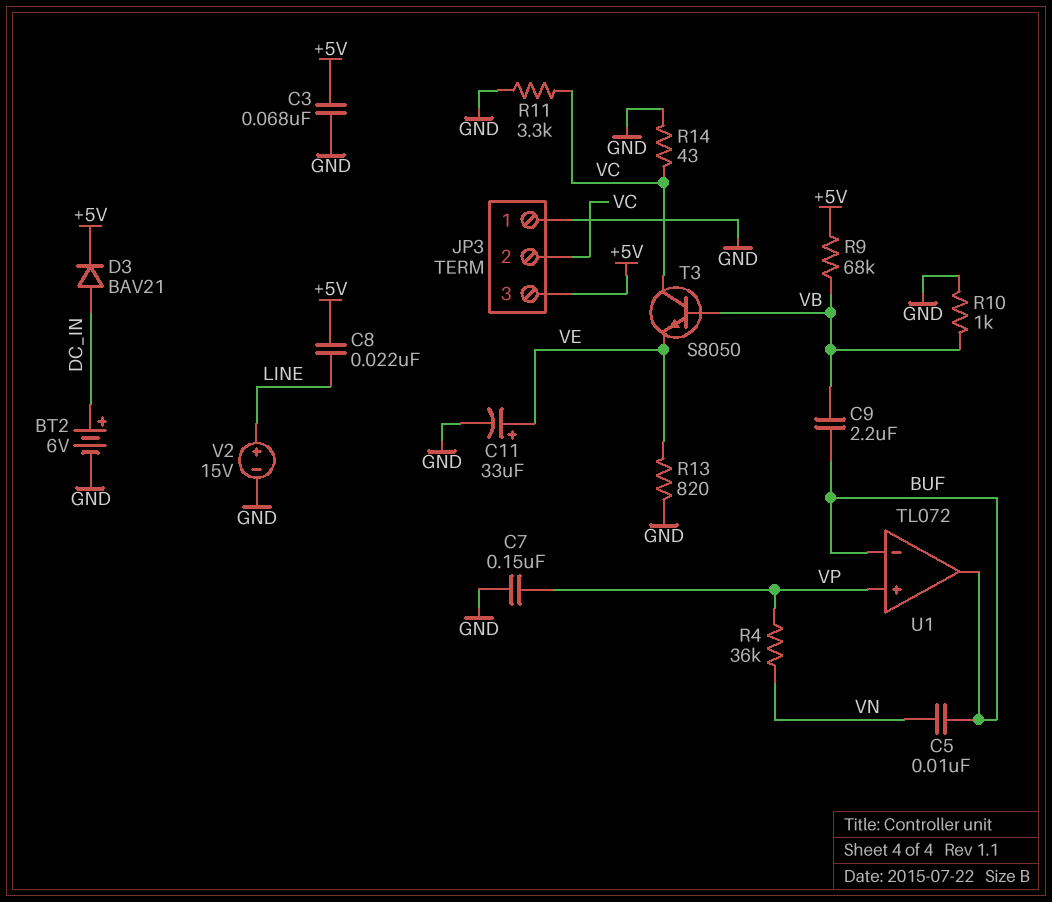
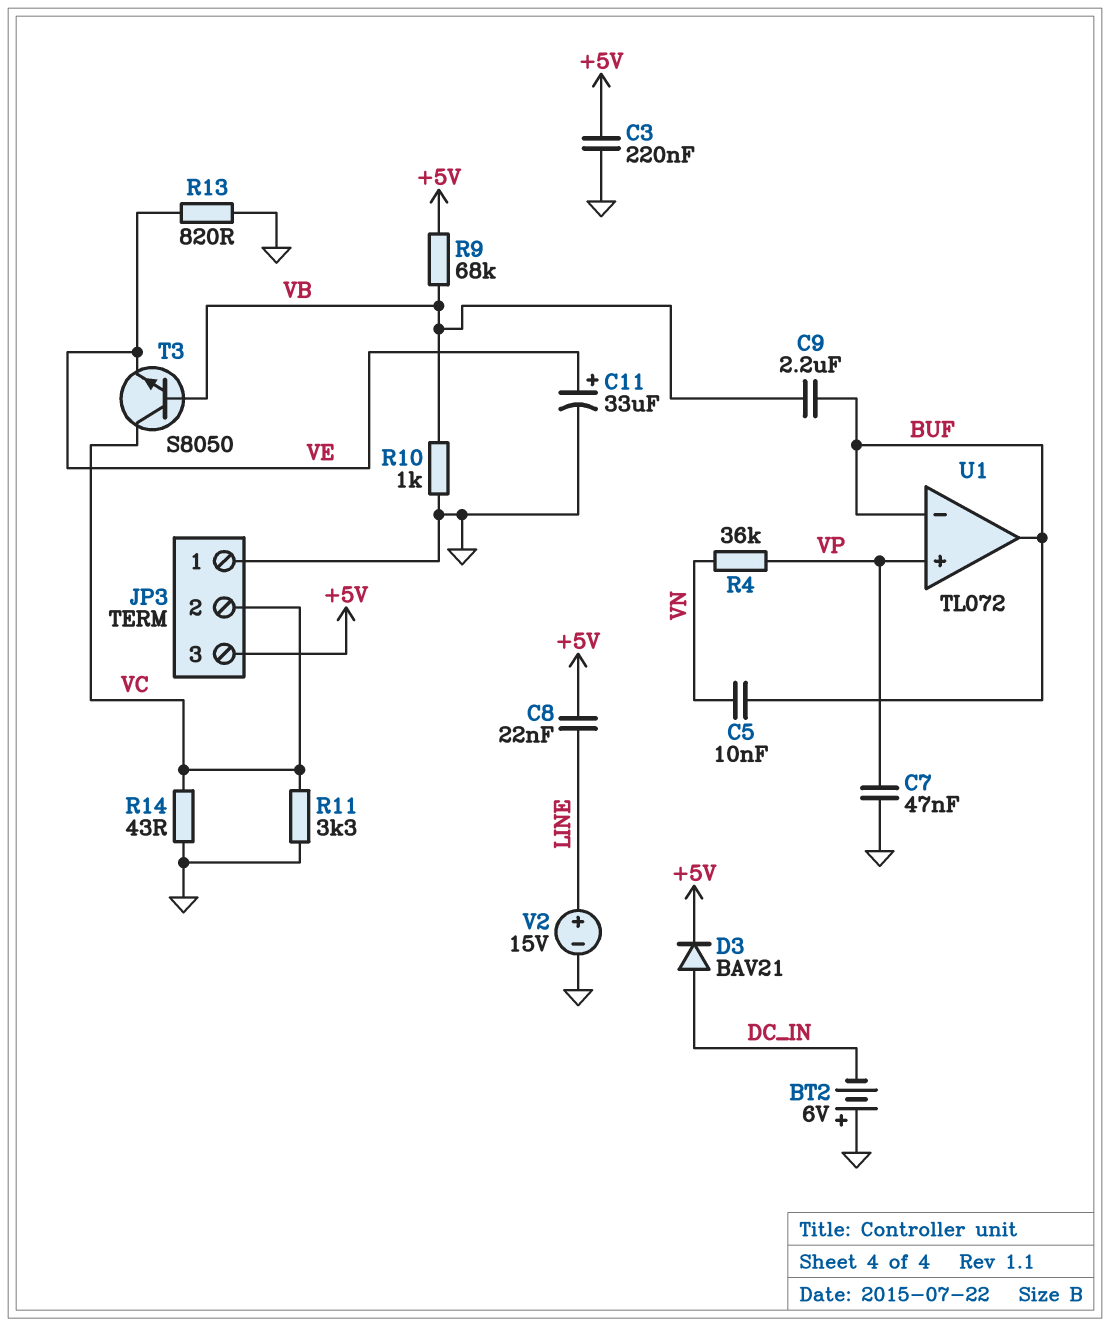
BT2: 6V (plus DC_IN, minus GND) -> 6V (plus GND, minus DC_IN)
C3: 68nF (+5V, GND) -> 220nF (+5V, GND)
C7: 150nF (GND, VP) -> 47nF (GND, VP)

